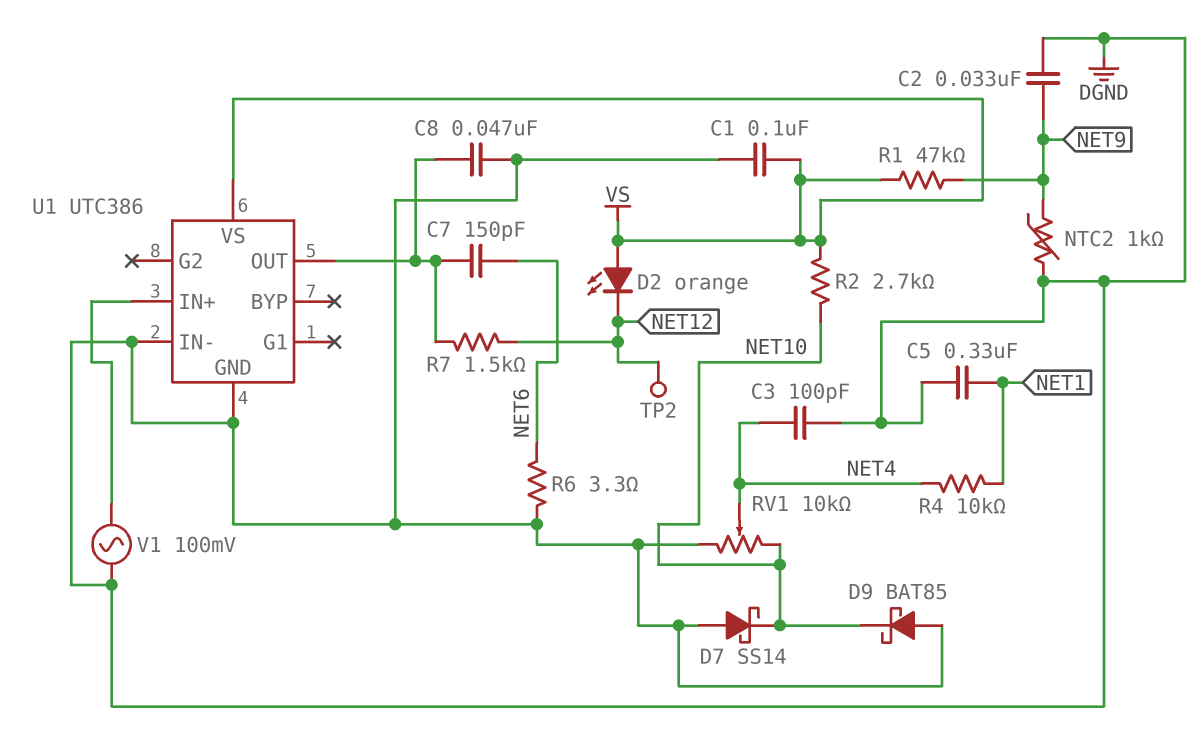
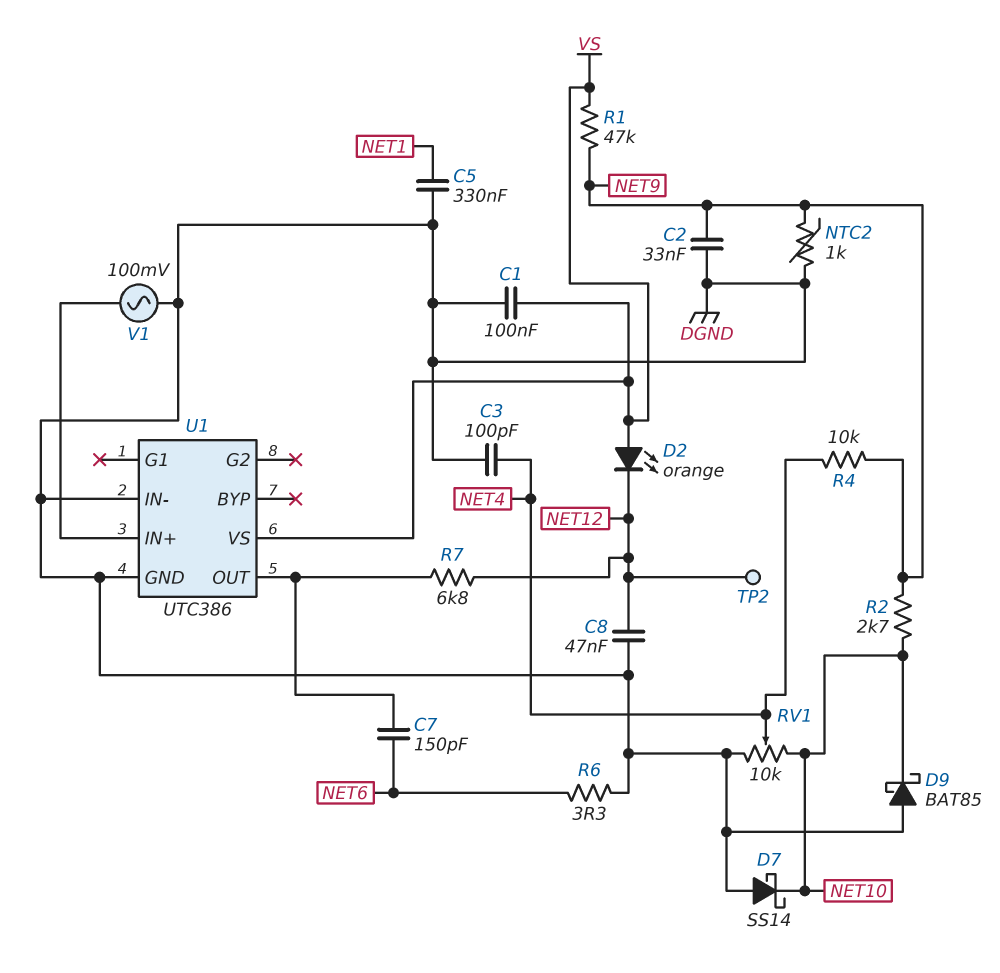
C8: 47nF (DGND, U1/OUT) -> 47nF (DGND, NET12)
R2: 2.7k (NET10, VS) -> 2.7k (NET9, NET10)
R4: 10k (NET1, NET4) -> 10k (NET4, NET9)
R7: 1.5k (NET12, U1/OUT) -> 6.8k (NET12, U1/OUT)

